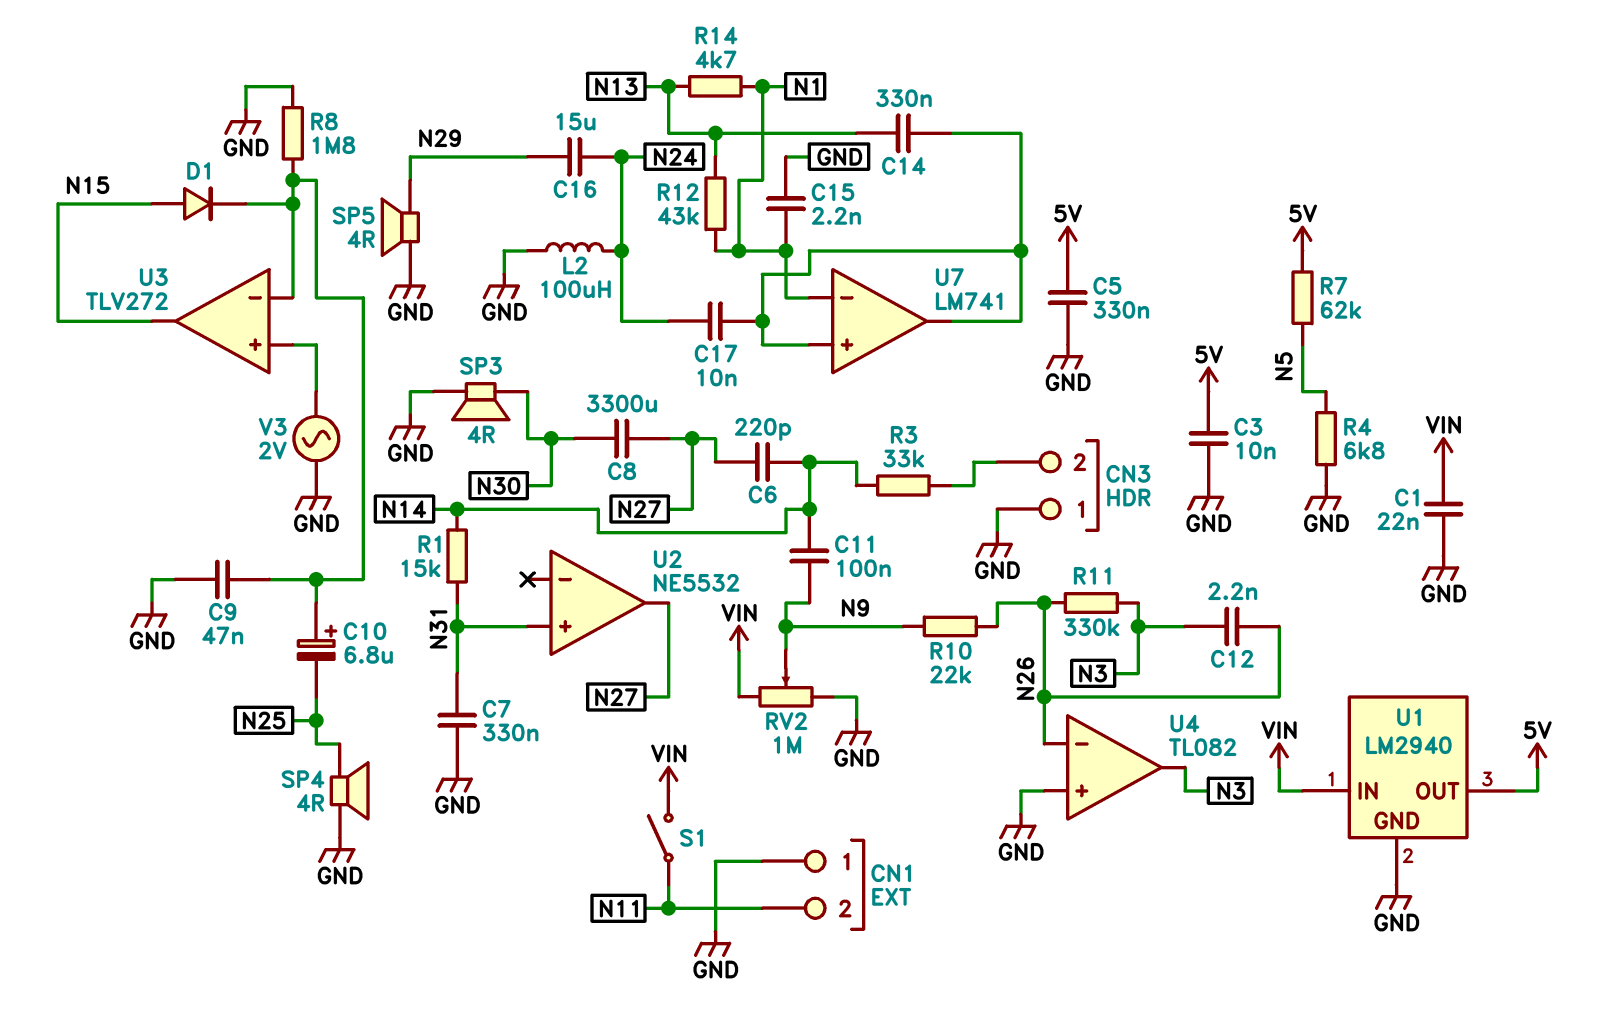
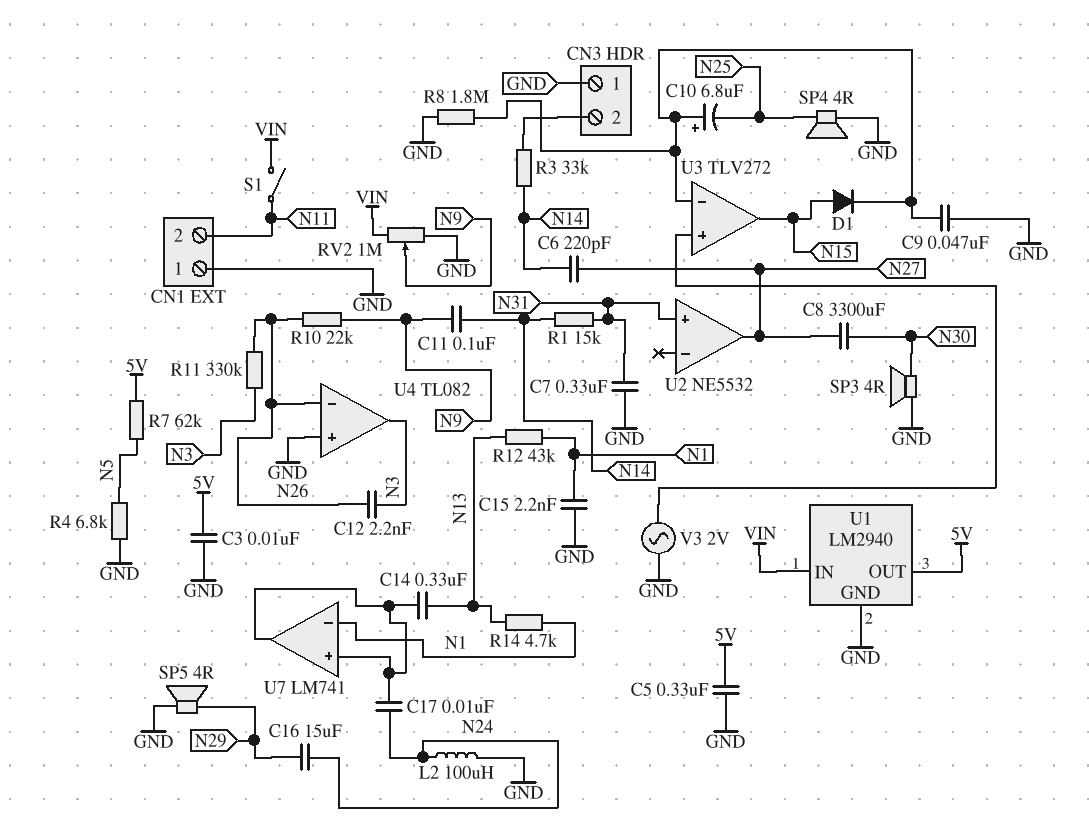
C1: 22nF (GND, VIN) -> none

